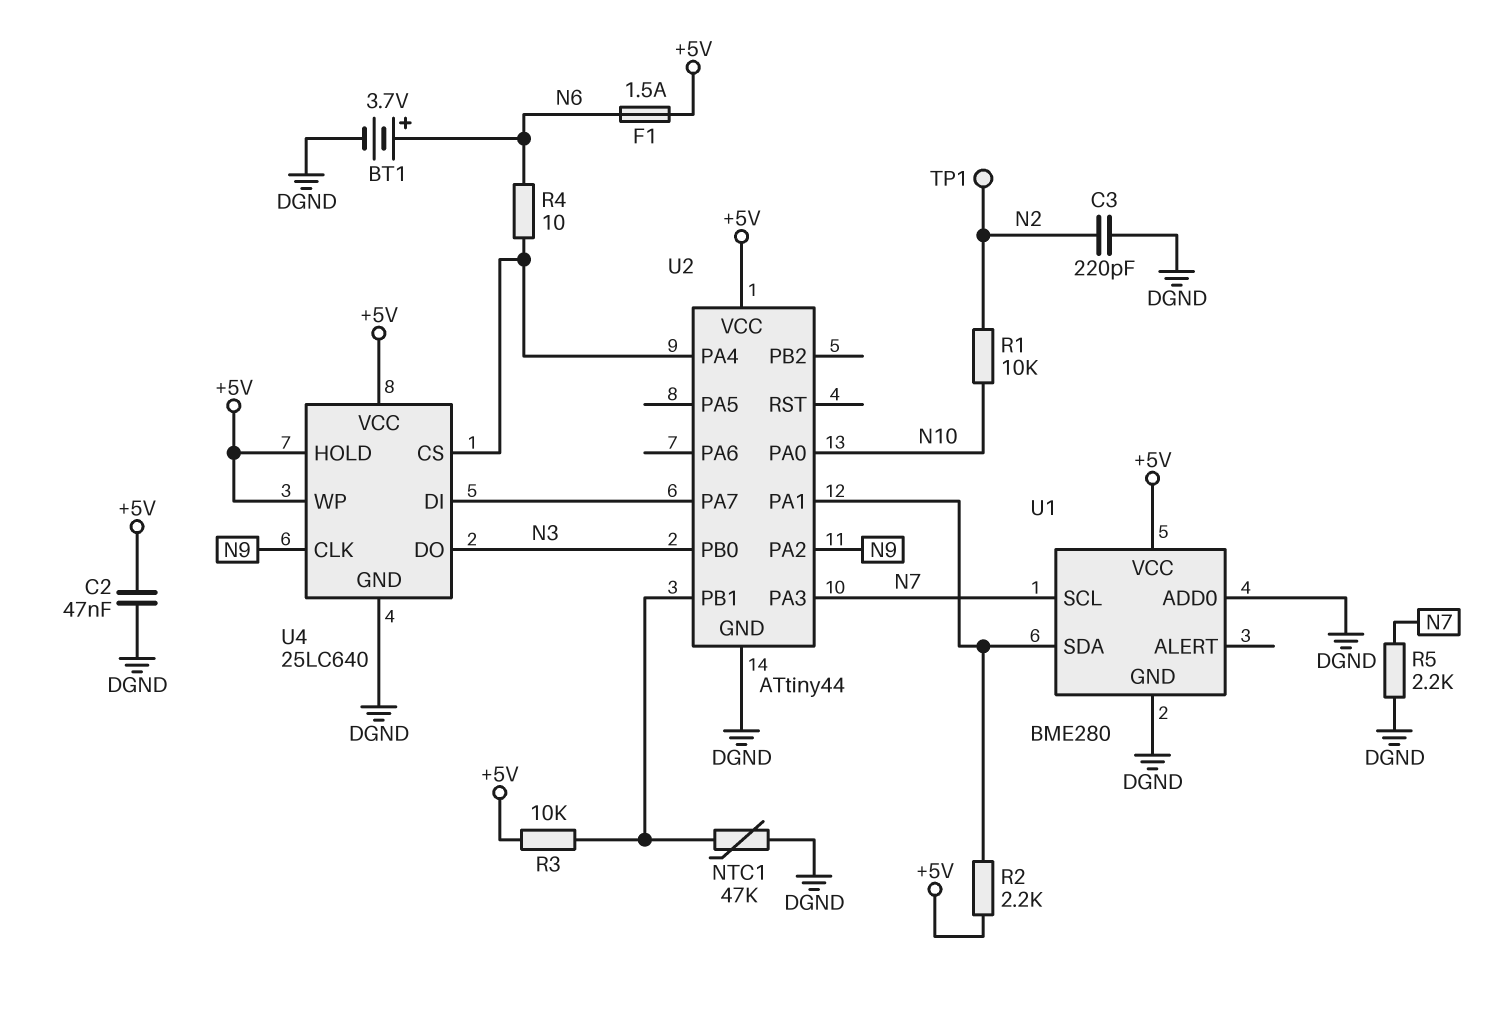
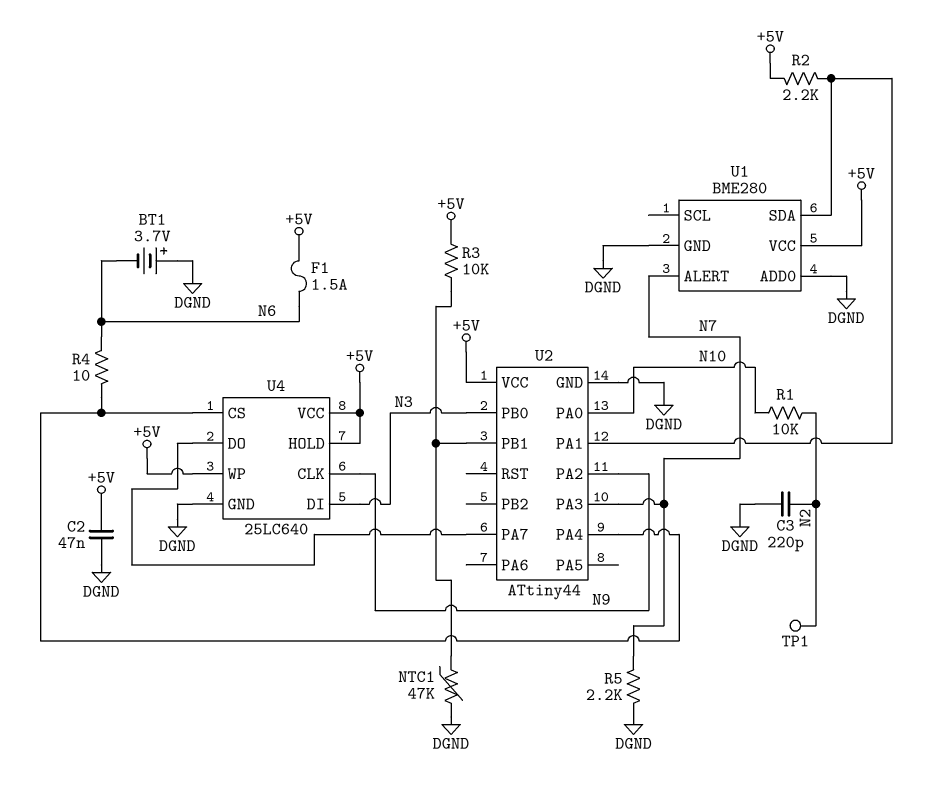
BT1: 3.7V (plus N6, minus DGND) -> 3.7V (plus DGND, minus N6)
U1 pin ALERT: none -> N7
U1 pin SCL: N7 -> none
U4 pin DI: U2/PA7 -> N3
U4 pin DO: N3 -> U2/PA7

